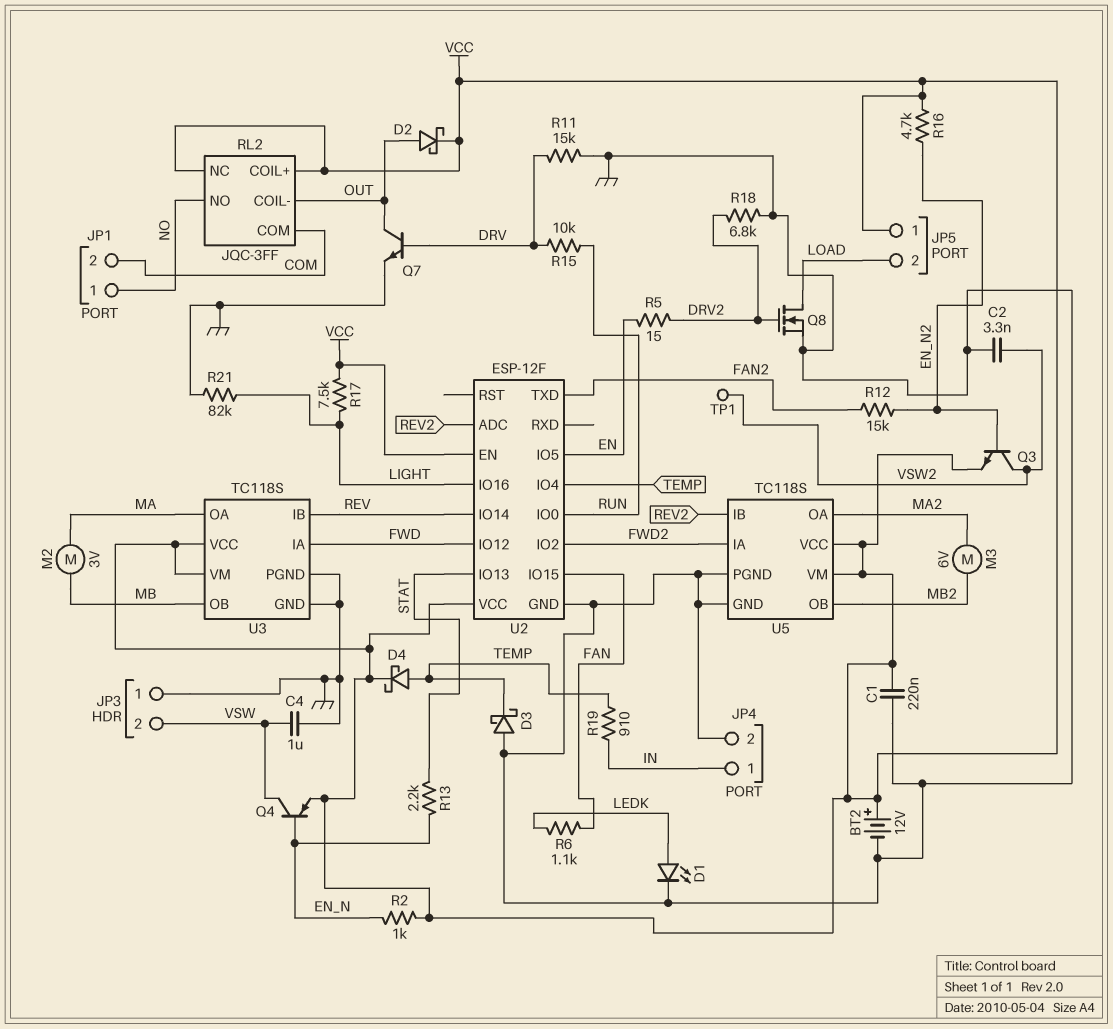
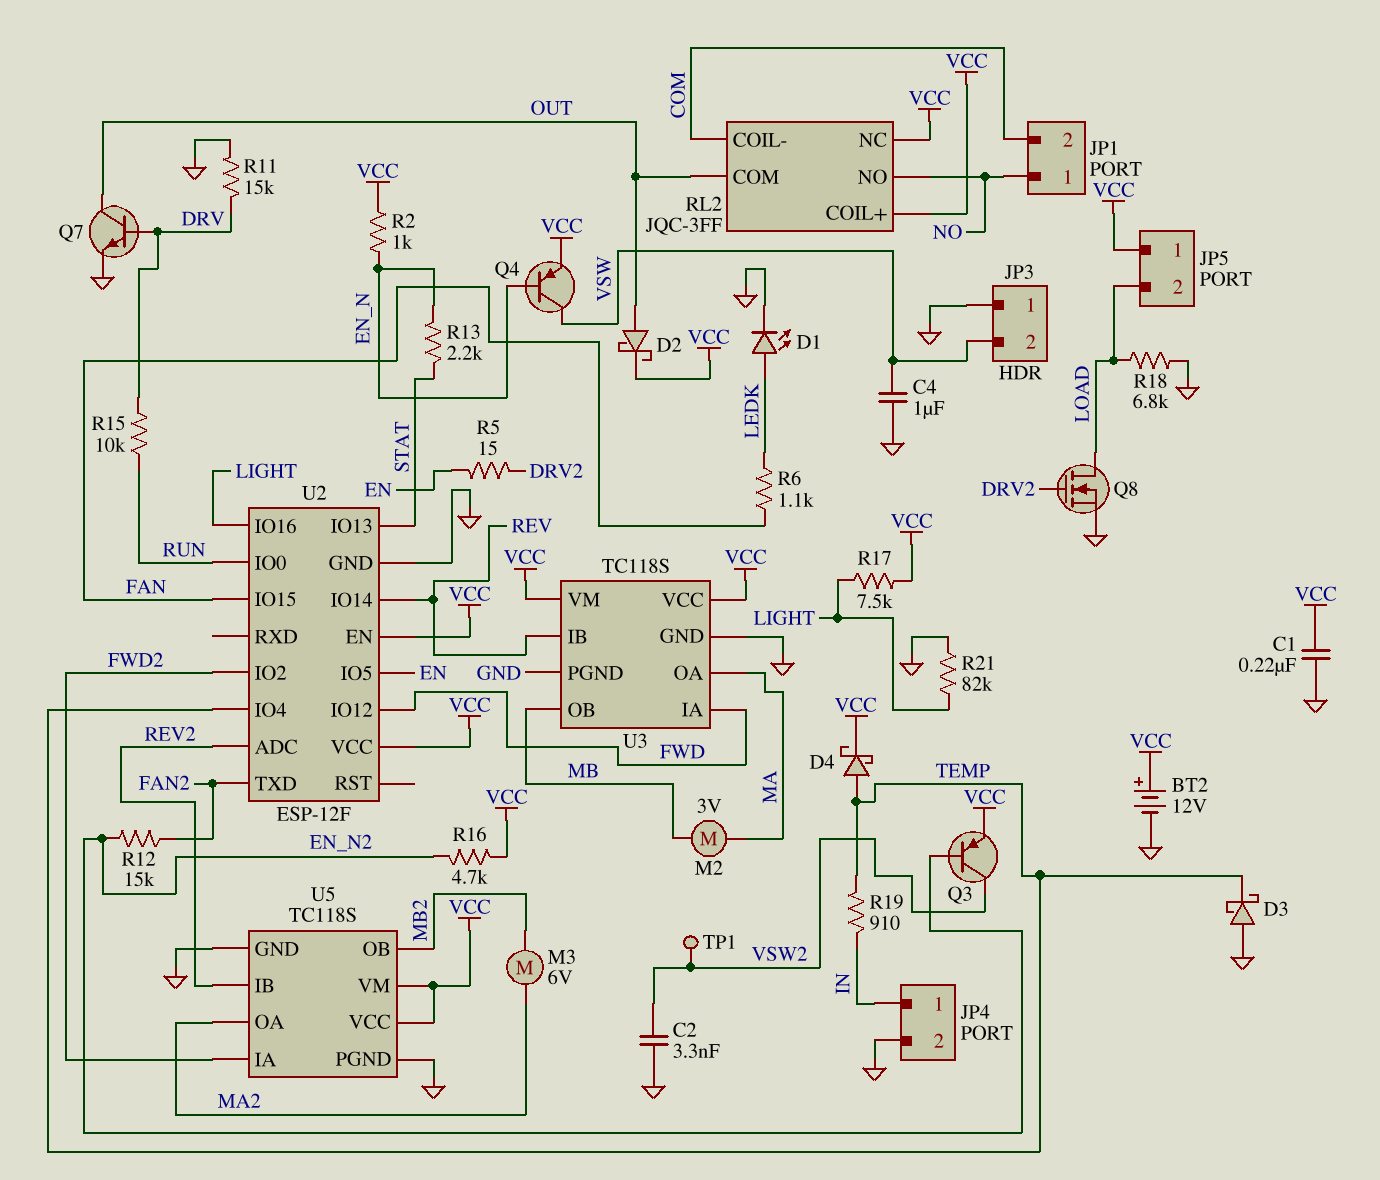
Q3: NPN (B EN_N2, C VSW2, E VCC) -> PNP (B EN_N2, C VSW2, E VCC)
R18: 6.8k (DRV2, GND) -> 6.8k (GND, LOAD)
RL2 pin COIL-: OUT -> COM
RL2 pin COM: COM -> OUT

